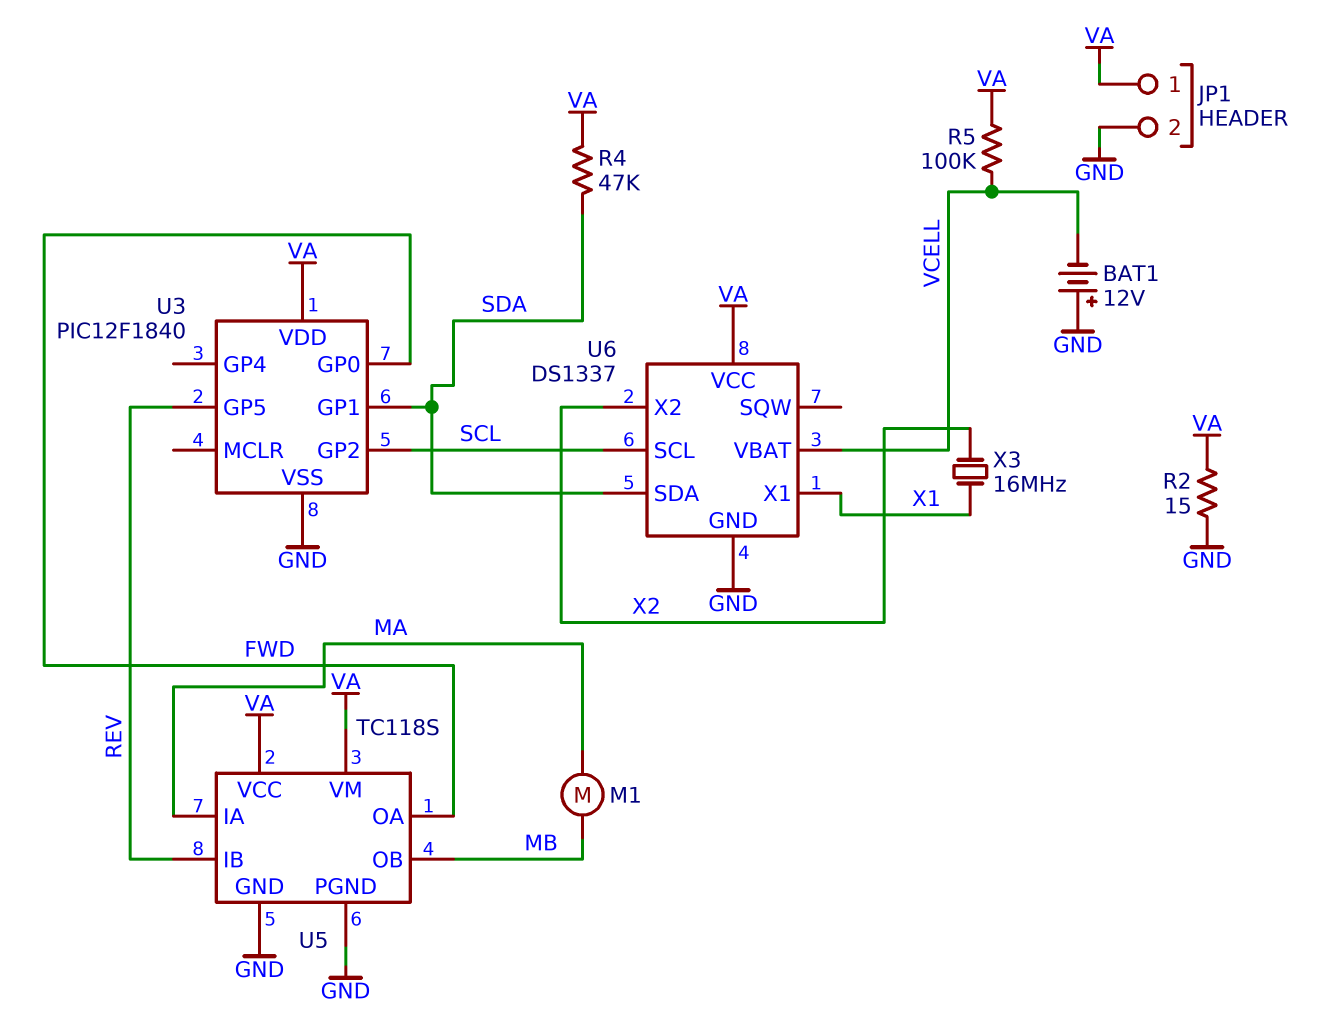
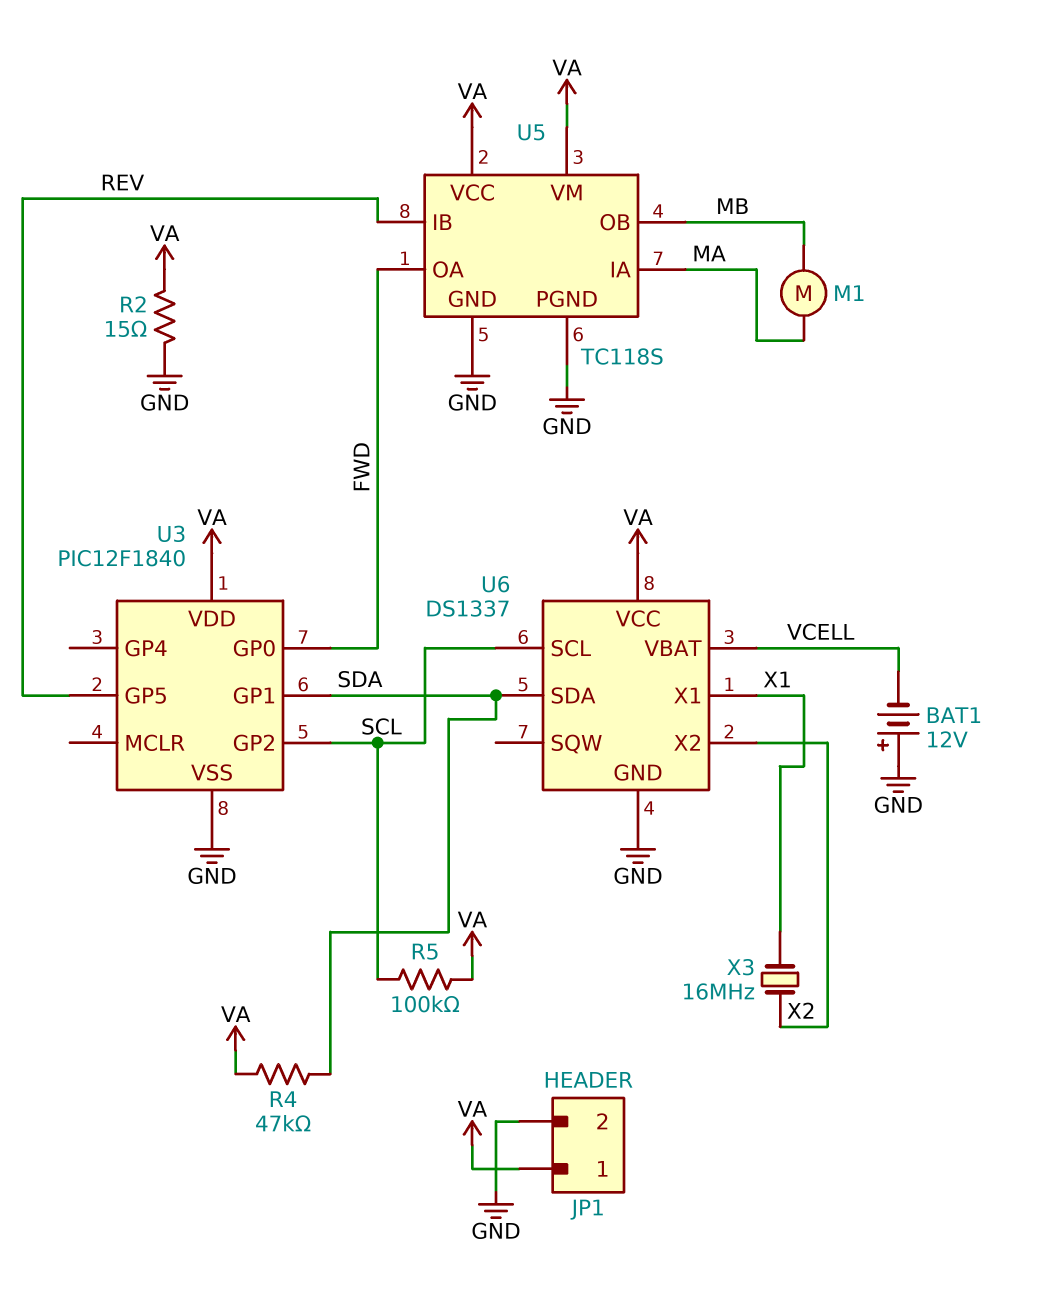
R5: 100k (VA, VCELL) -> 100k (SCL, VA)

